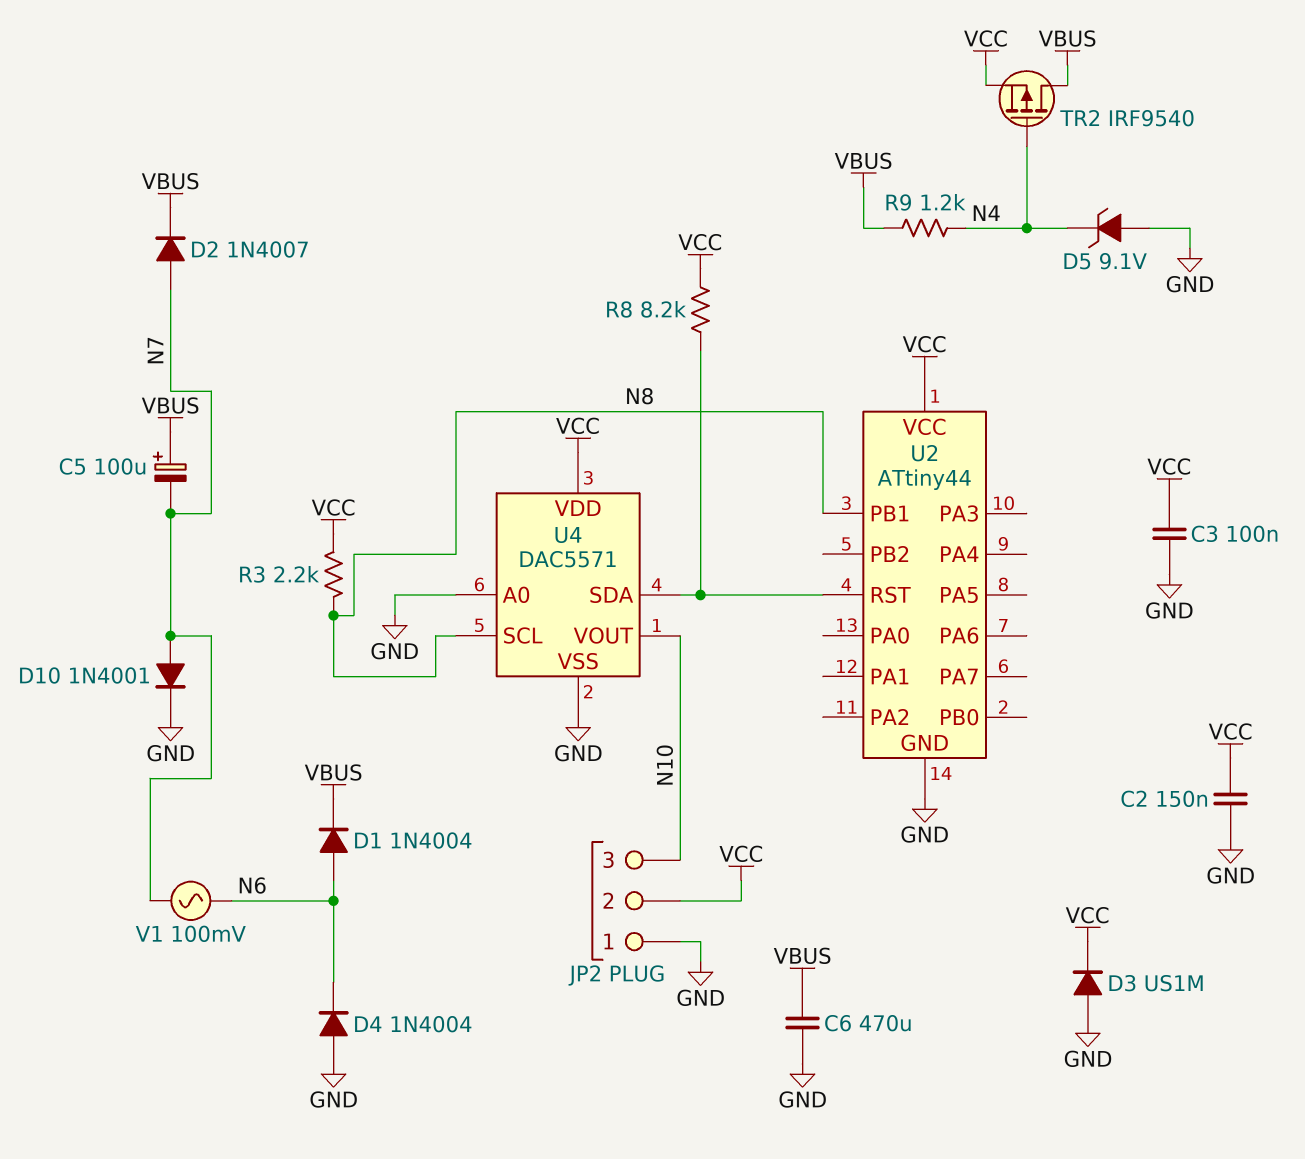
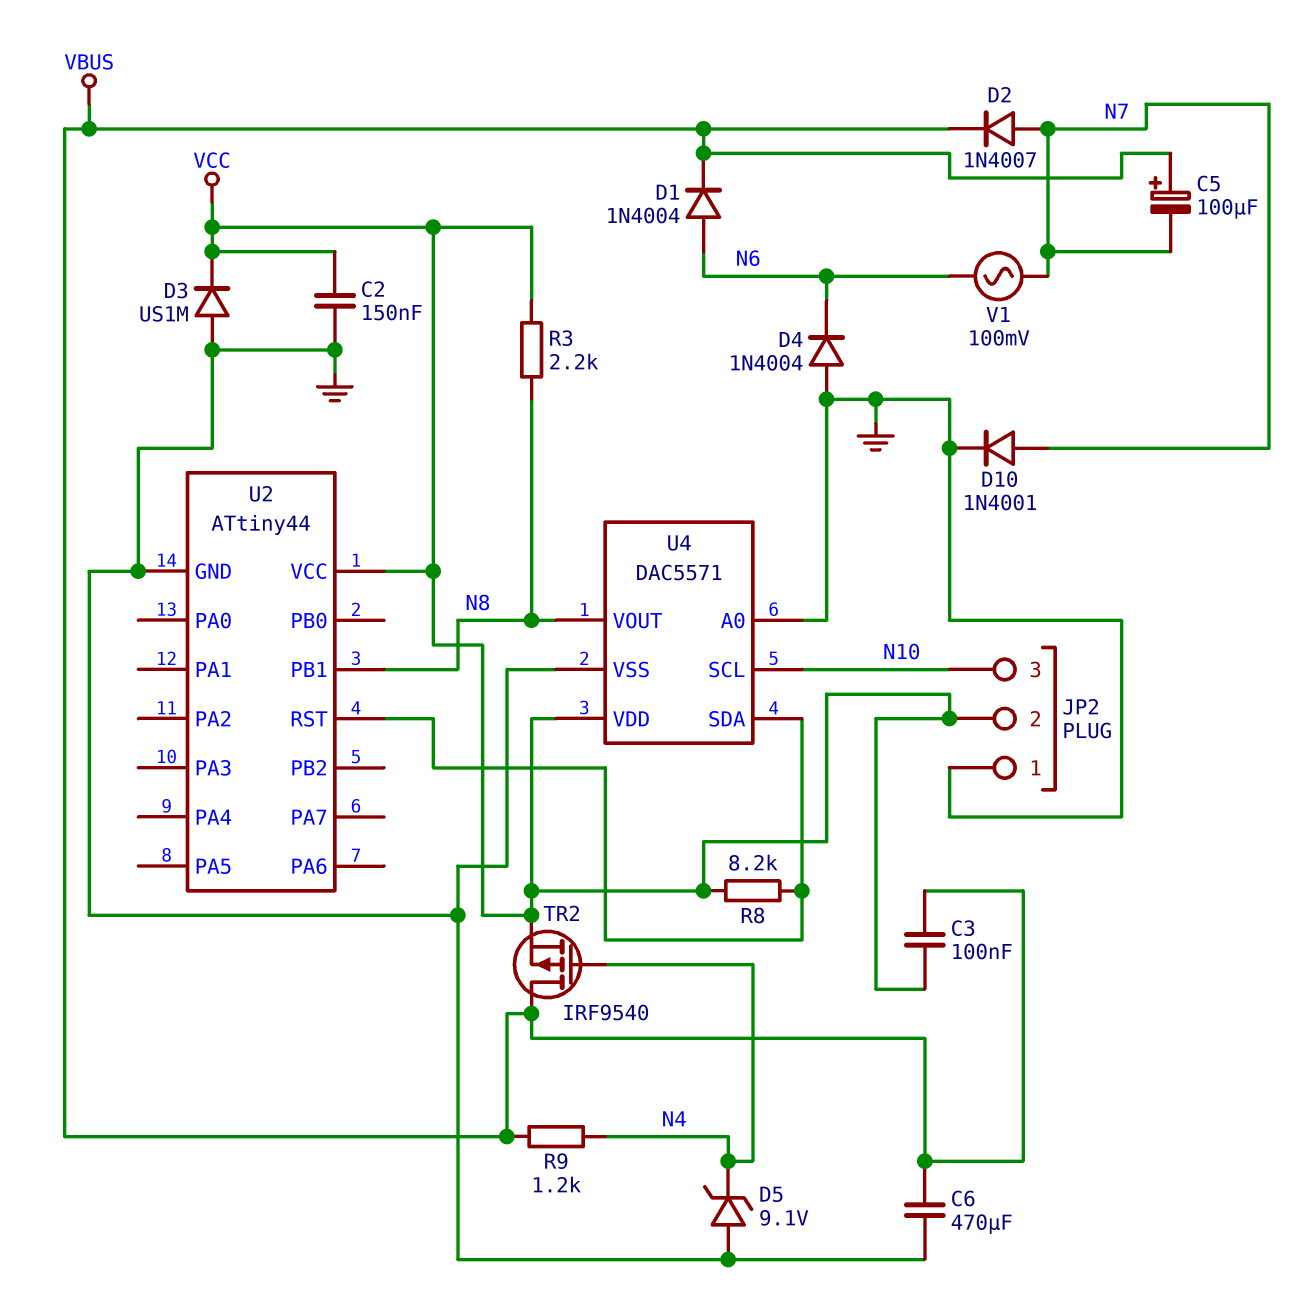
C3: 100nF (GND, VCC) -> 100nF (VBUS, VCC)
U4 pin SCL: N8 -> N10
U4 pin VOUT: N10 -> N8

